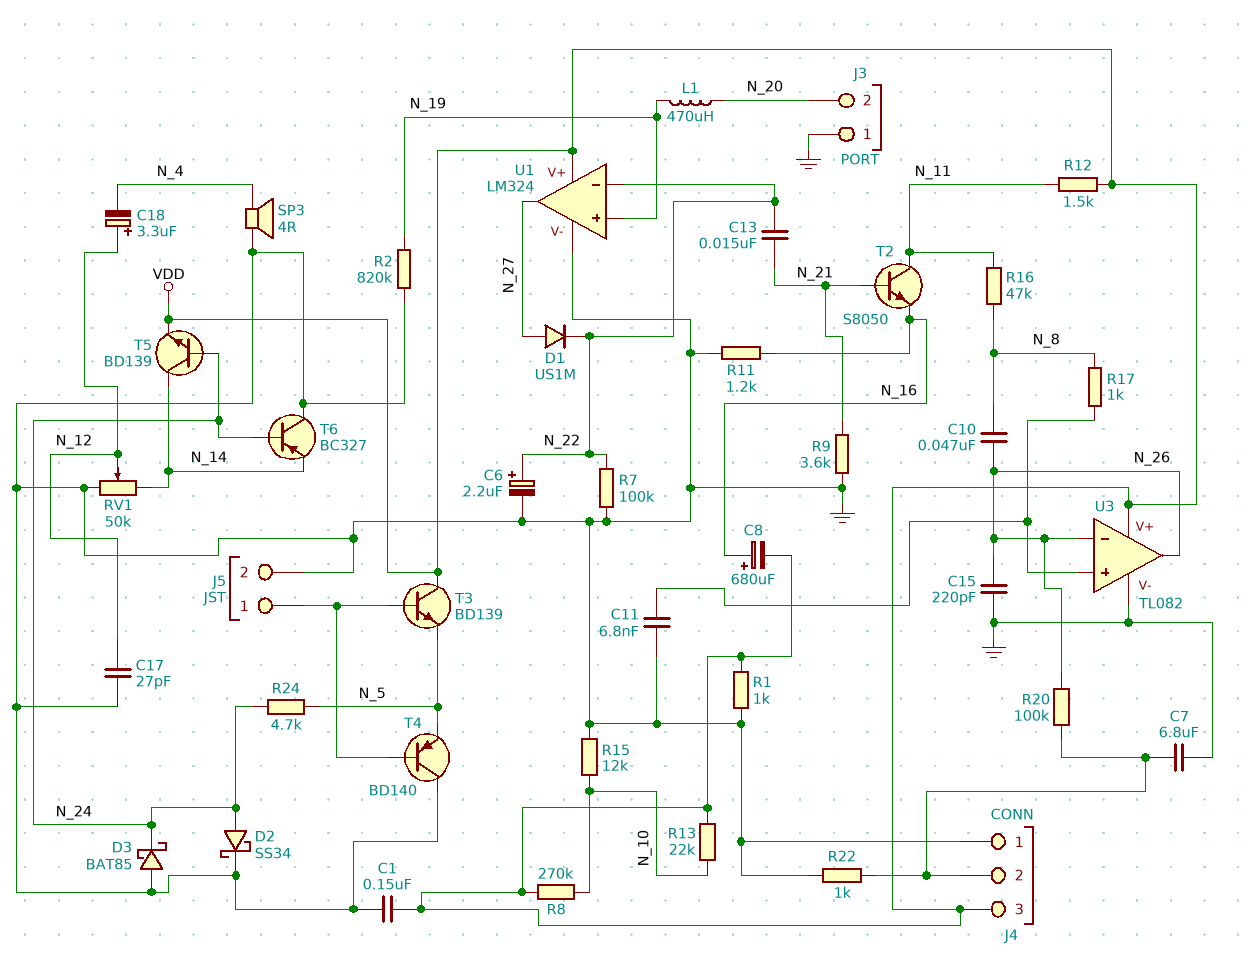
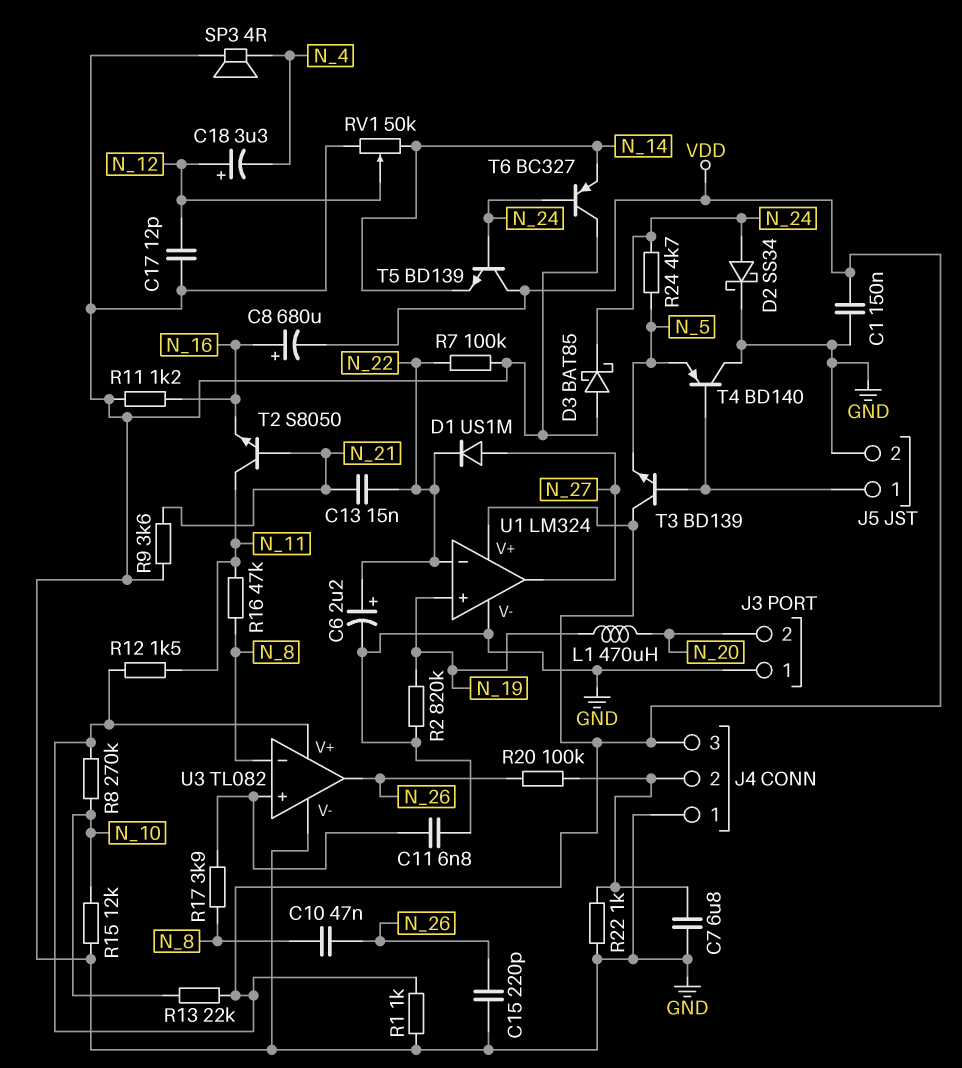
C17: 27pF (GND, N_12) -> 12pF (GND, N_12)
R17: 1k (N_8, U3/in+) -> 3.9k (N_8, U3/in+)
T5: NPN BD139 (B N_24, C N_14, E VDD) -> NPN BD139 (B N_24, C VDD, E N_14)
U3 pin in-: N_26 -> N_8

